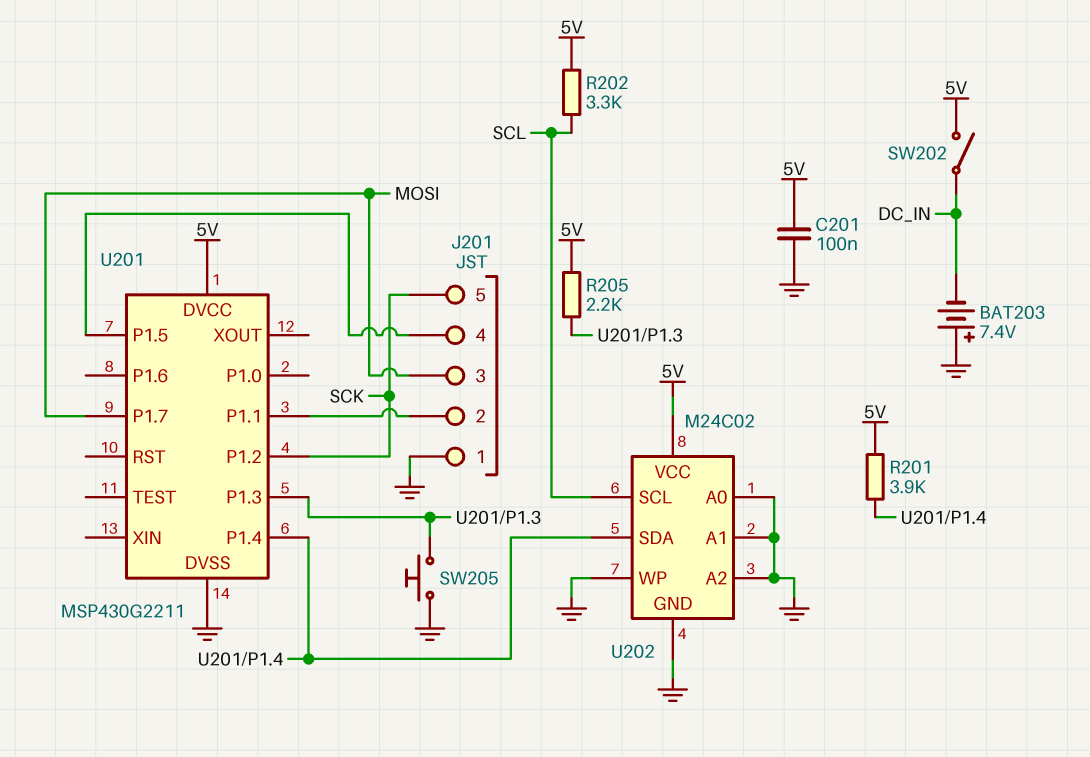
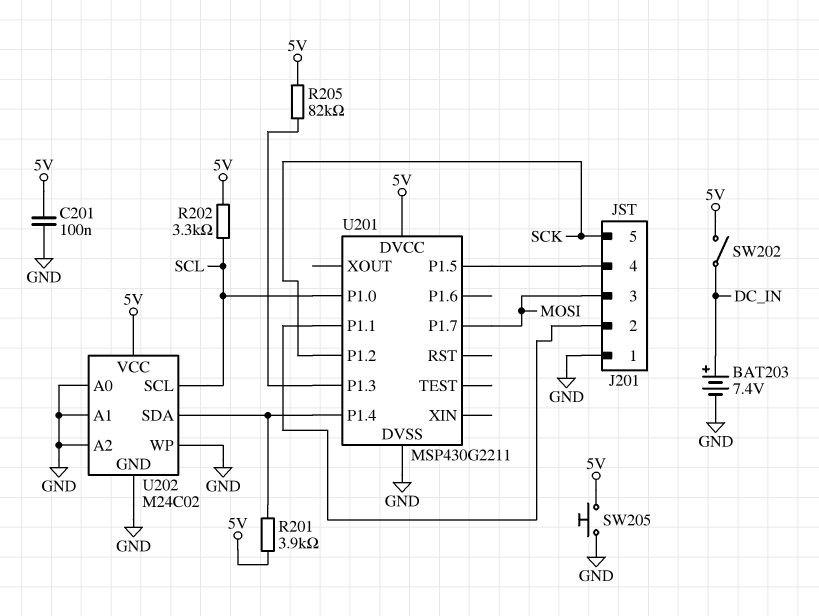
BAT203: 7.4V (plus GND, minus DC_IN) -> 7.4V (plus DC_IN, minus GND)
R205: 2.2k (5V, U201/P1.3) -> 82k (5V, U201/P1.3)
SW205: button (GND, U201/P1.3) -> button (5V, GND)
U201 pin P1.0: none -> SCL

